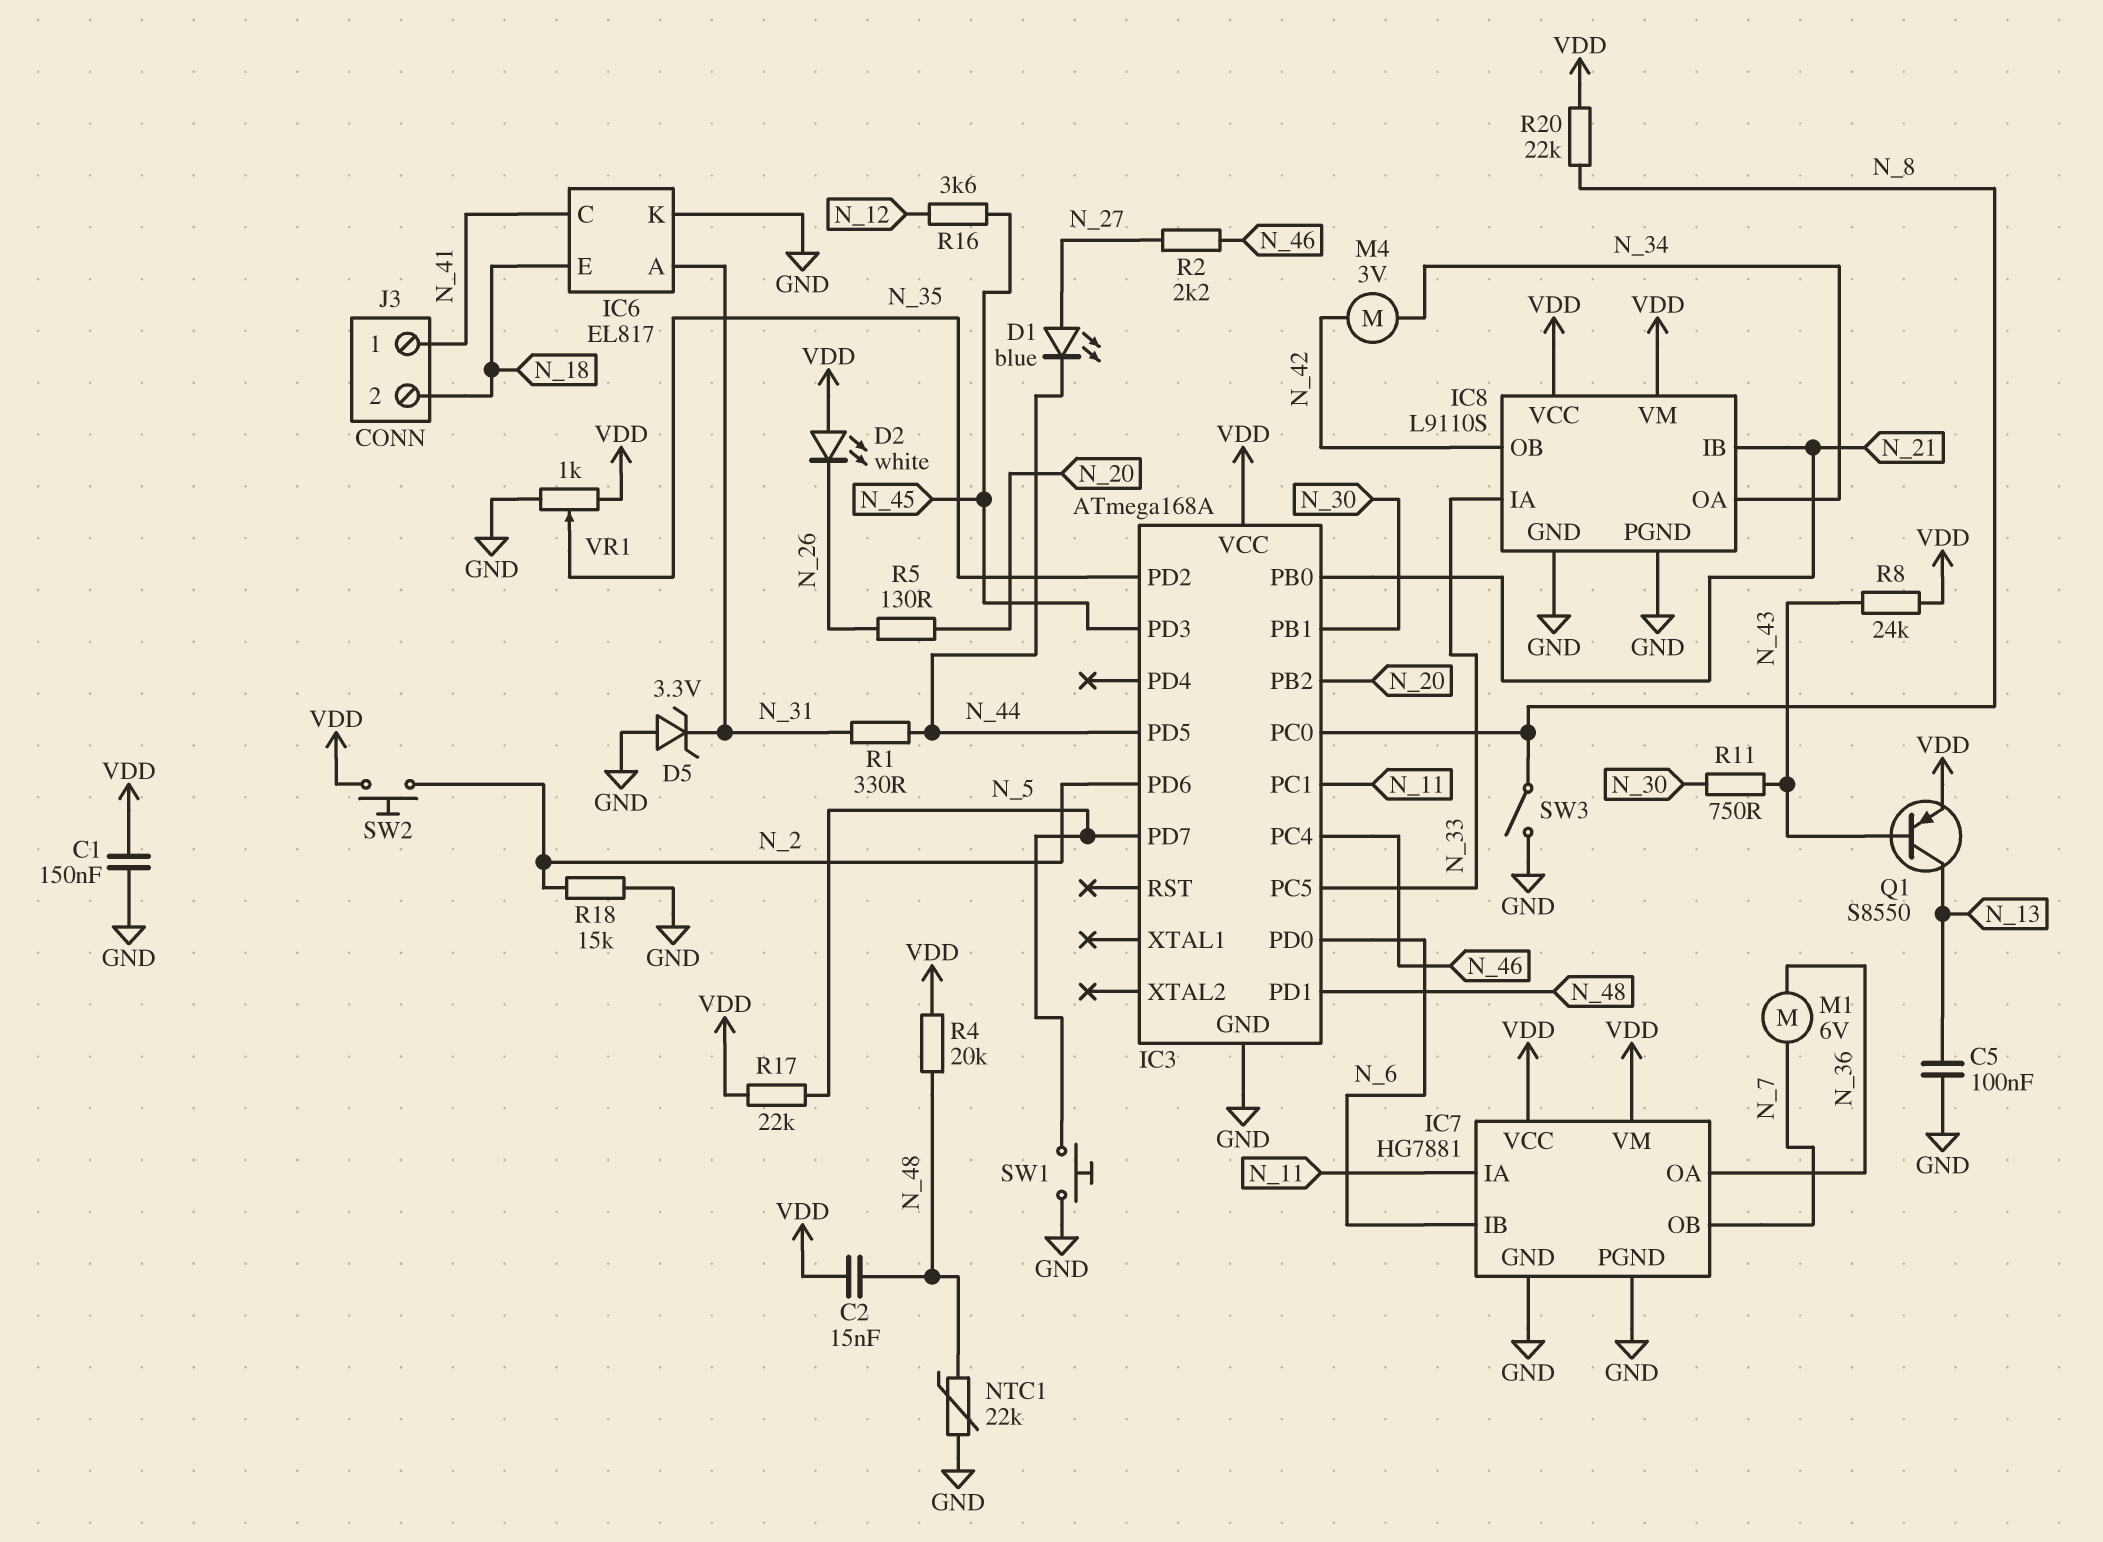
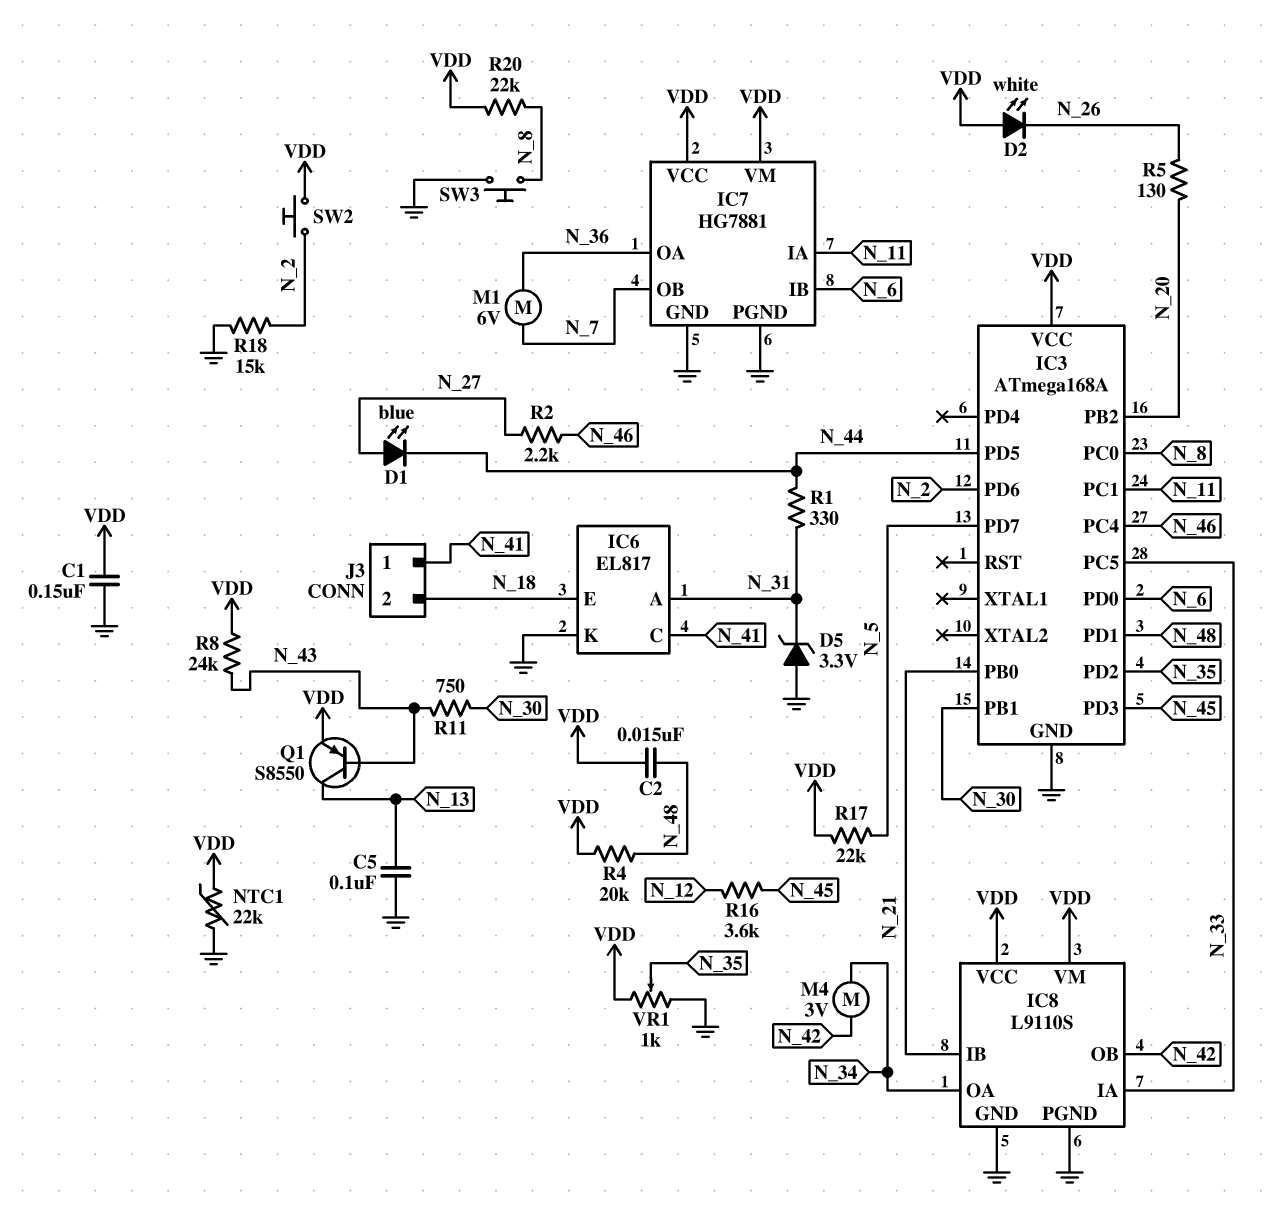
NTC1: 22k (GND, N_48) -> 22k (GND, VDD)
SW1: button (GND, N_5) -> none
SW3: switch (GND, N_8) -> button (GND, N_8)

